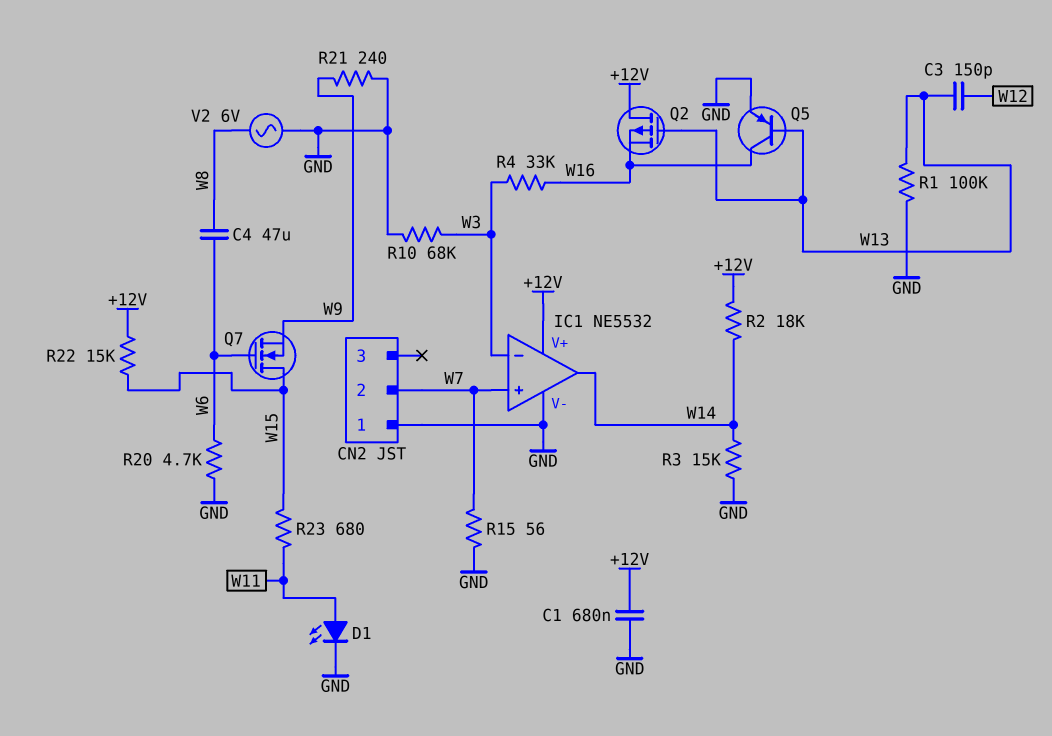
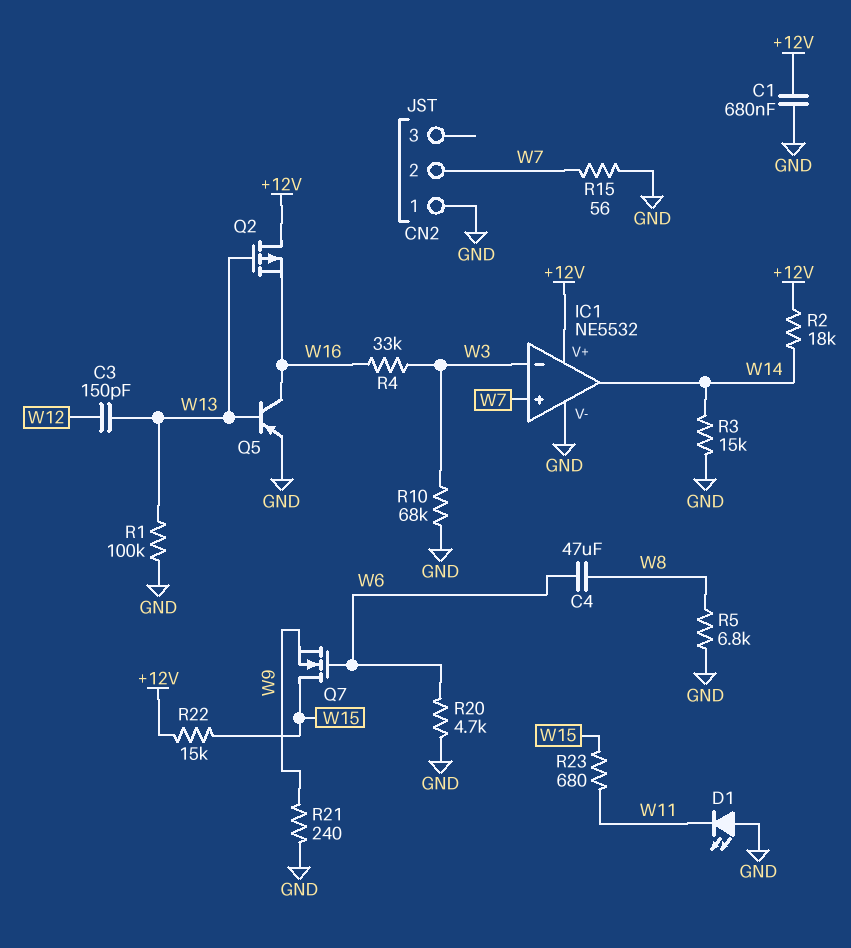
D1: LED (A W11, K GND) -> LED (A GND, K W11)
R5: none -> 6.8k (GND, W8)
V2: AC 6V (GND, W8) -> none

